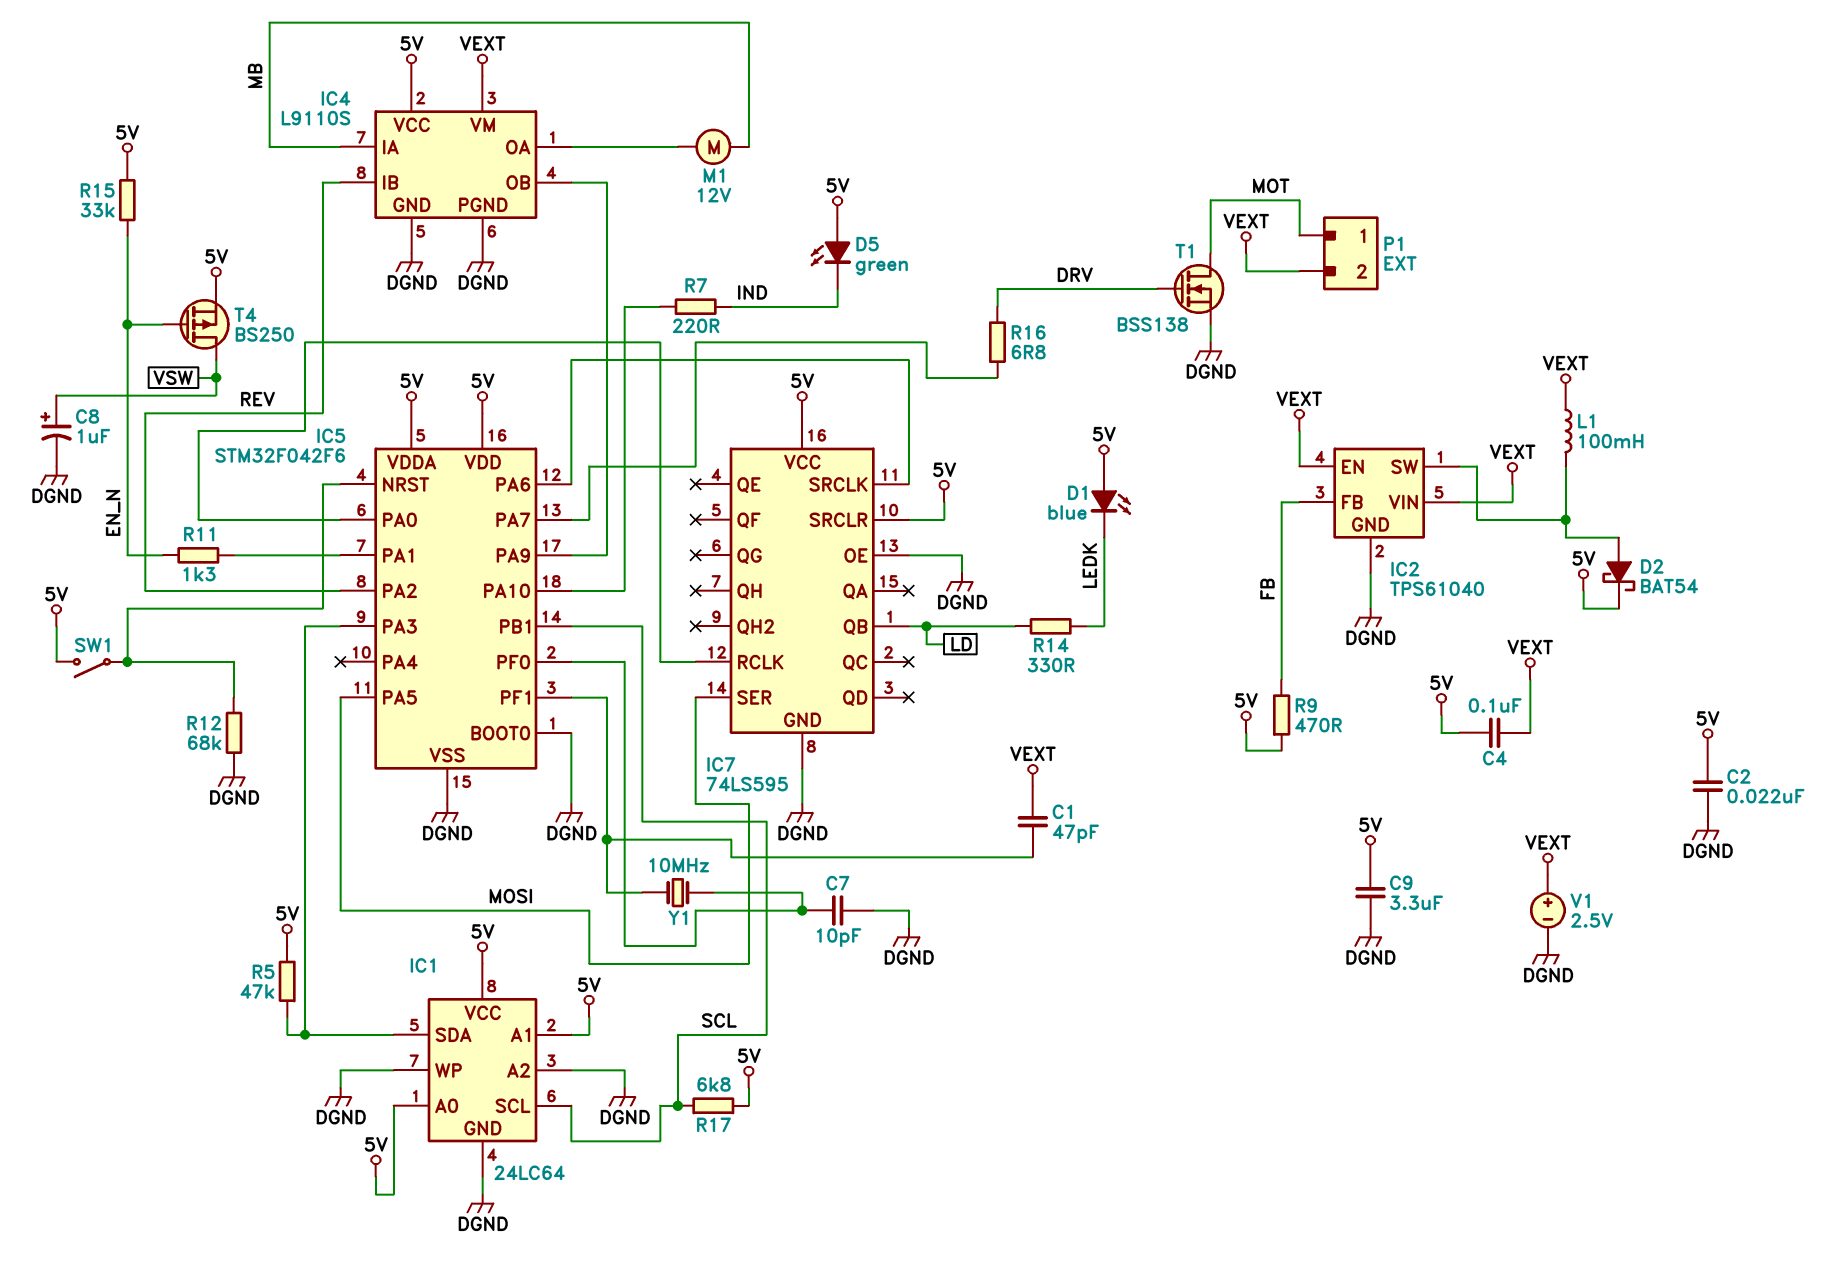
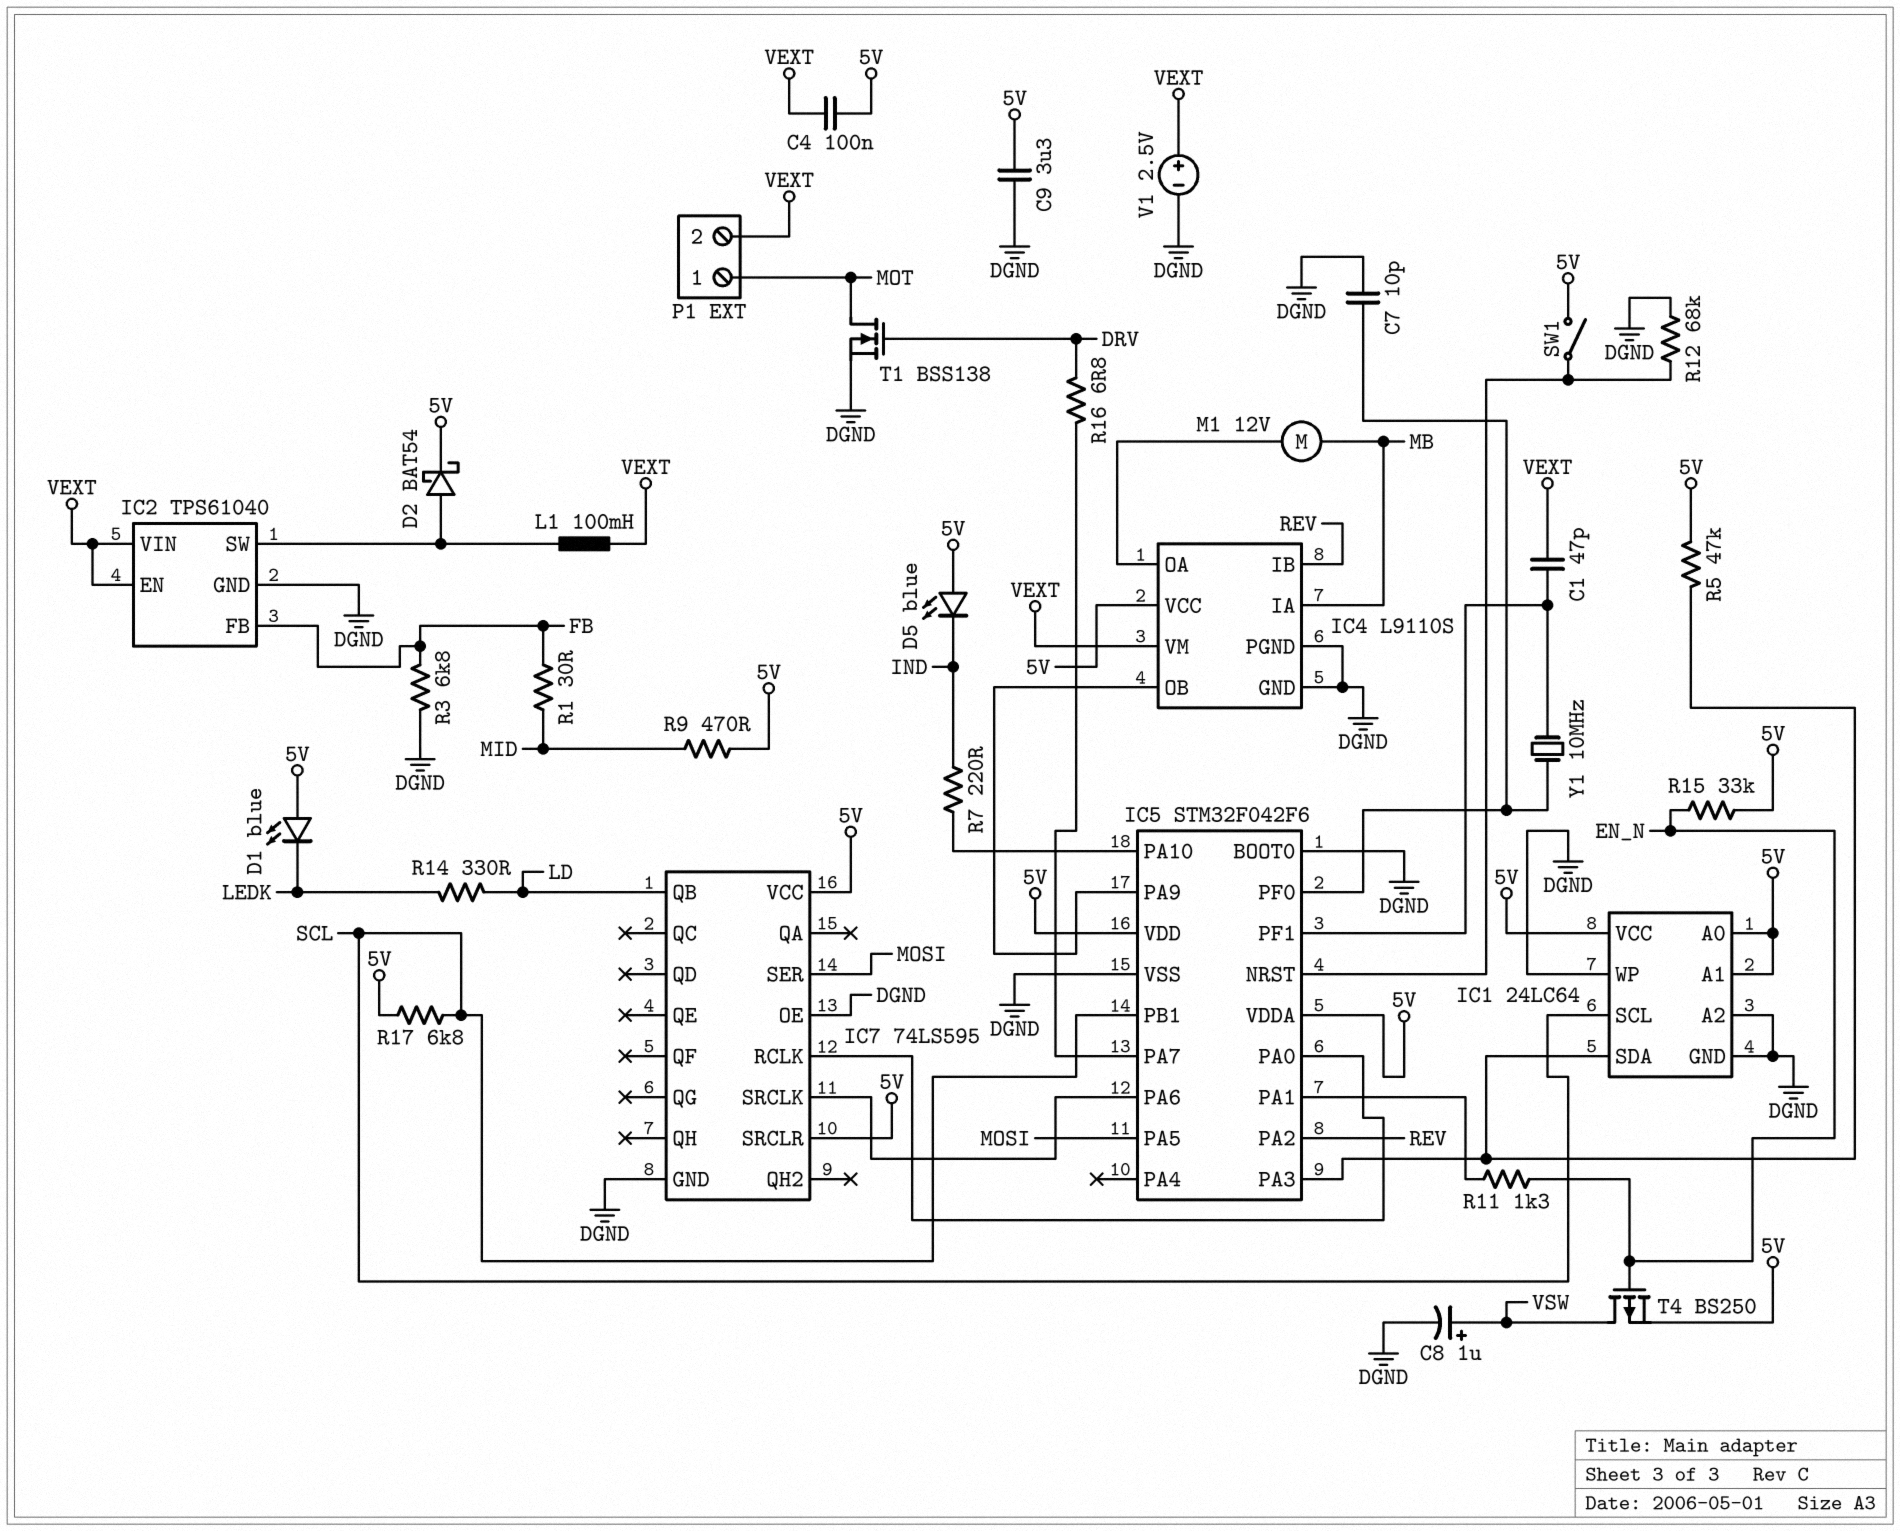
C2: 22nF (5V, DGND) -> none
D5: LED green (A 5V, K IND) -> LED blue (A 5V, K IND)
R1: none -> 30 (FB, MID)
R3: none -> 6.8k (DGND, FB)
R9: 470 (5V, FB) -> 470 (5V, MID)

